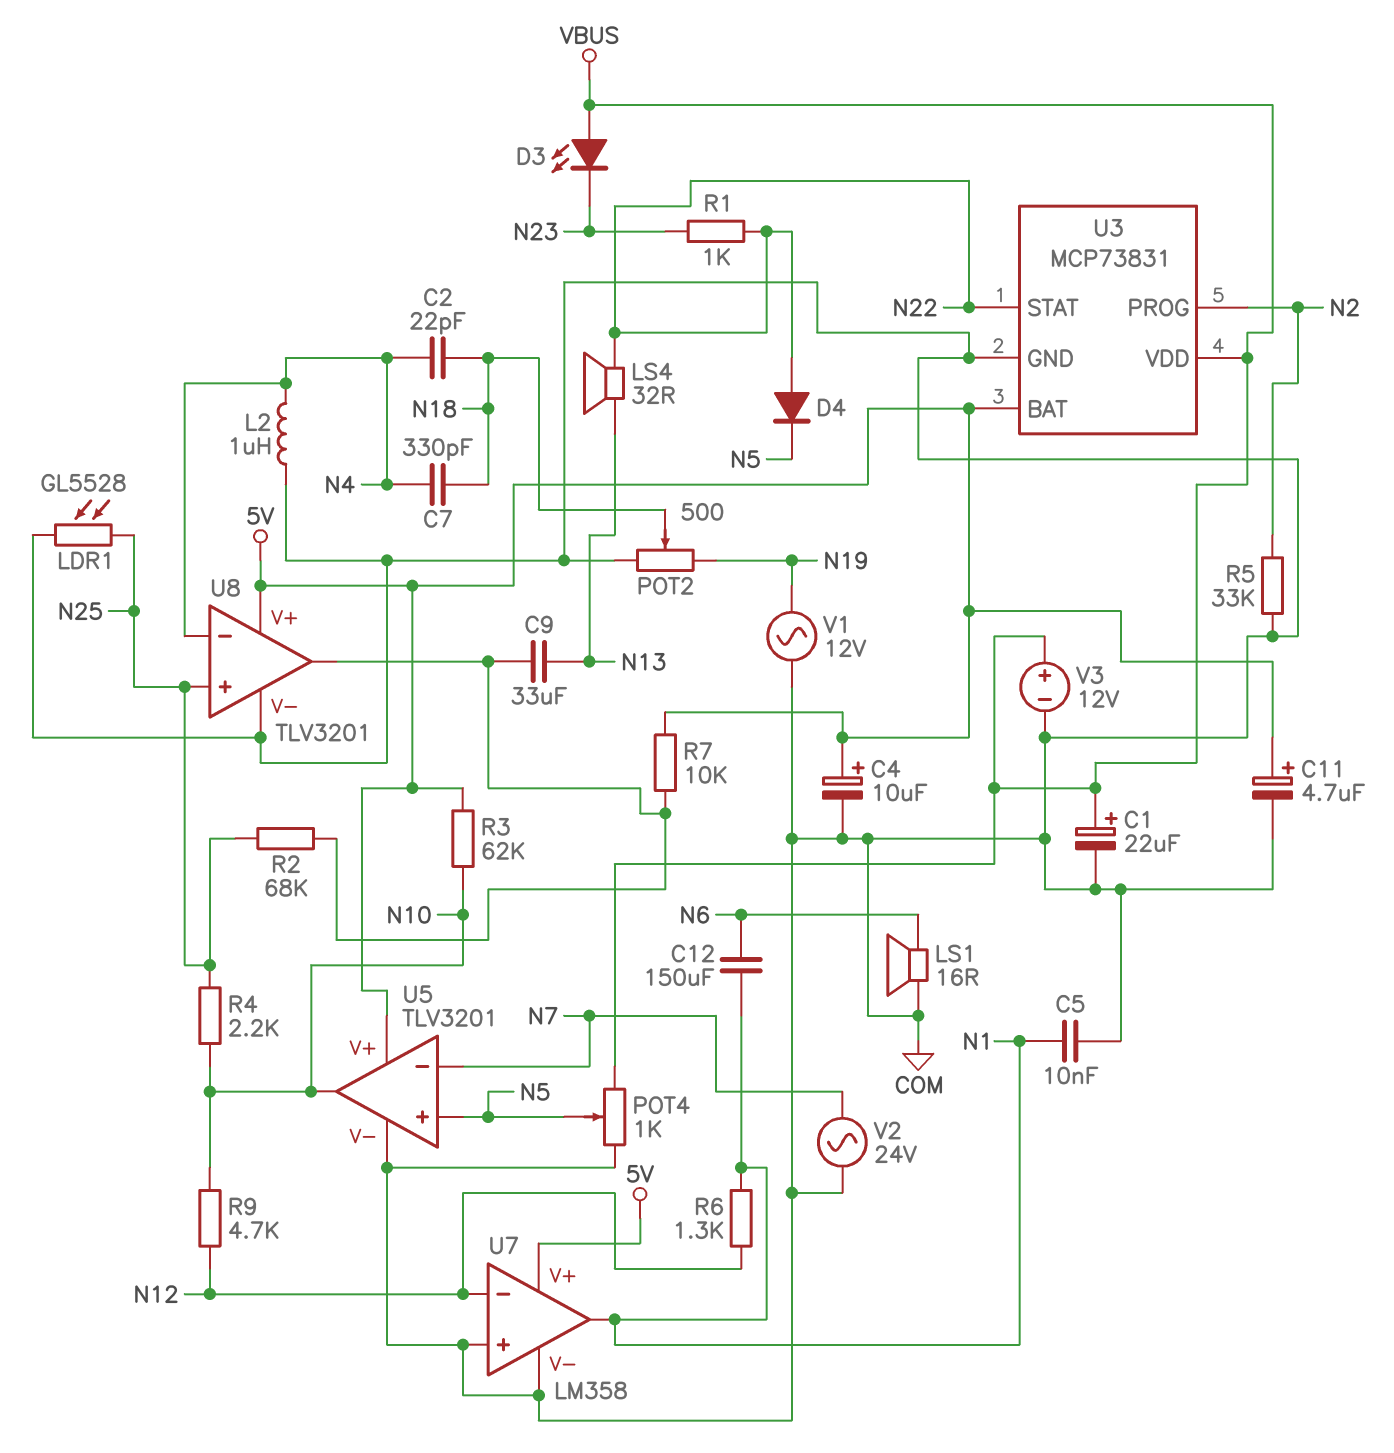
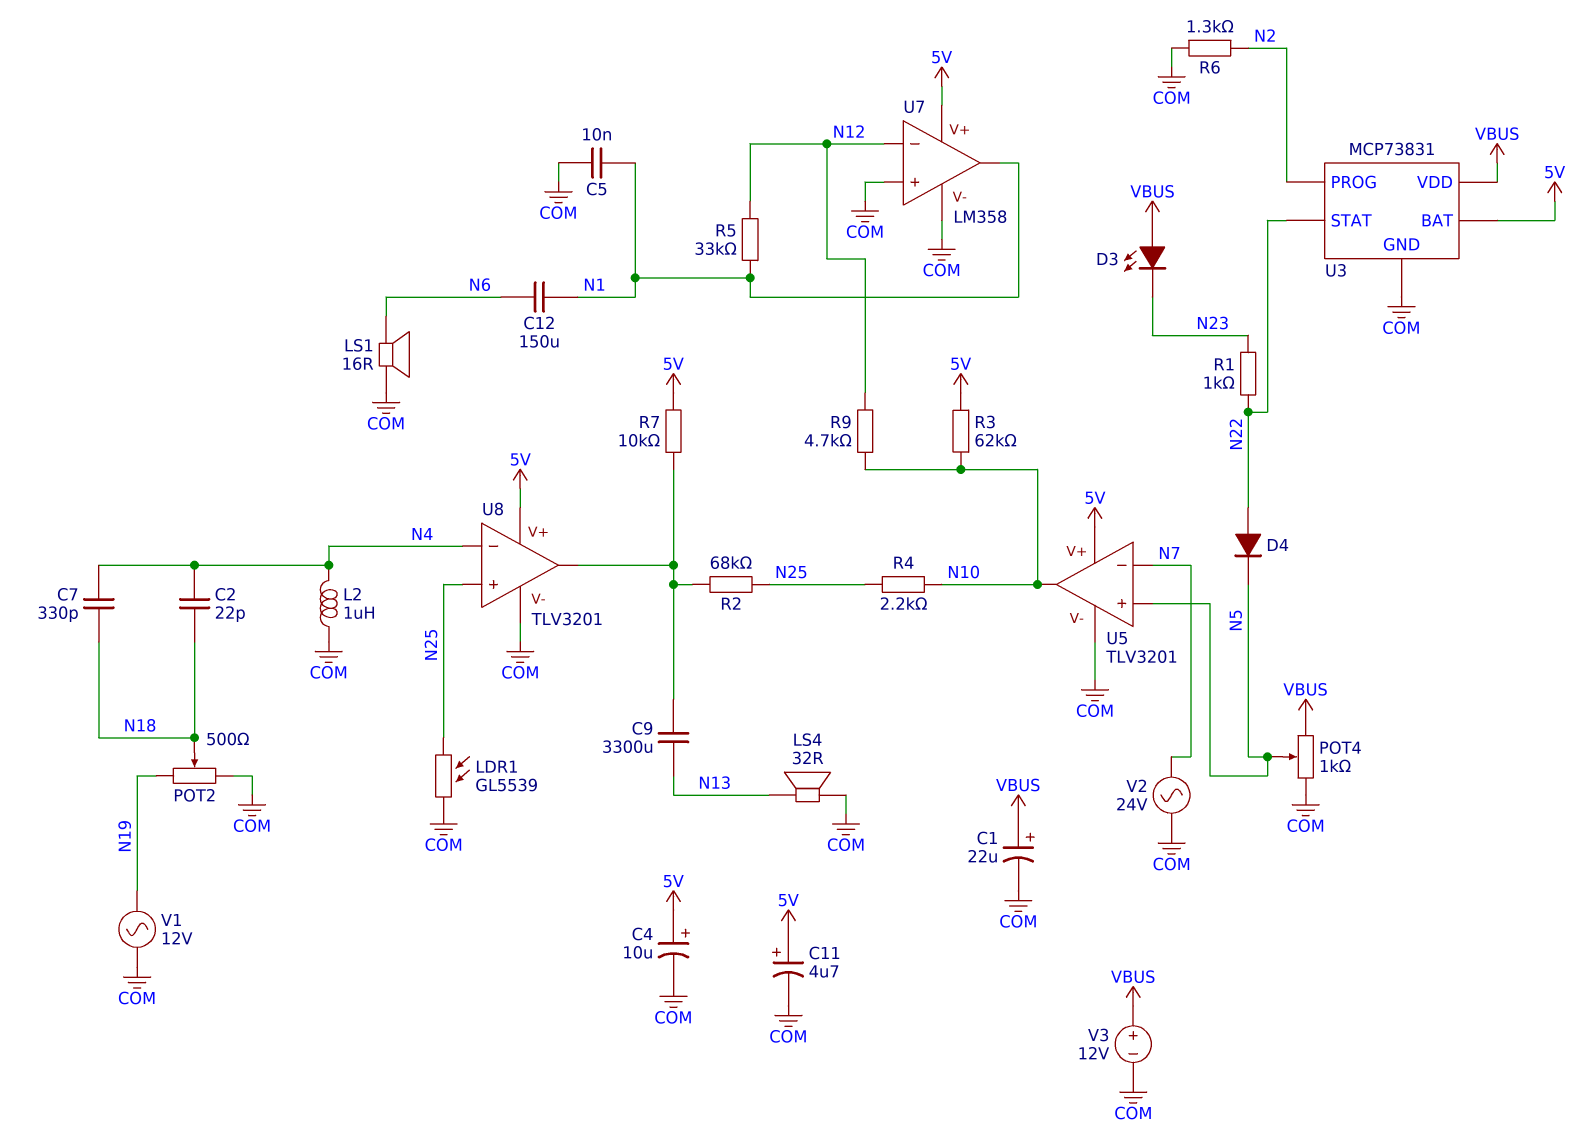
C9: 33uF (N13, U8/out) -> 3300uF (N13, U8/out)
LDR1: GL5528 (COM, N25) -> GL5539 (COM, N25)
LS4: speaker 32R (N13, N22) -> speaker 32R (COM, N13)
R5: 33k (COM, N2) -> 33k (N1, N12)
R6: 1.3k (N1, N12) -> 1.3k (COM, N2)

